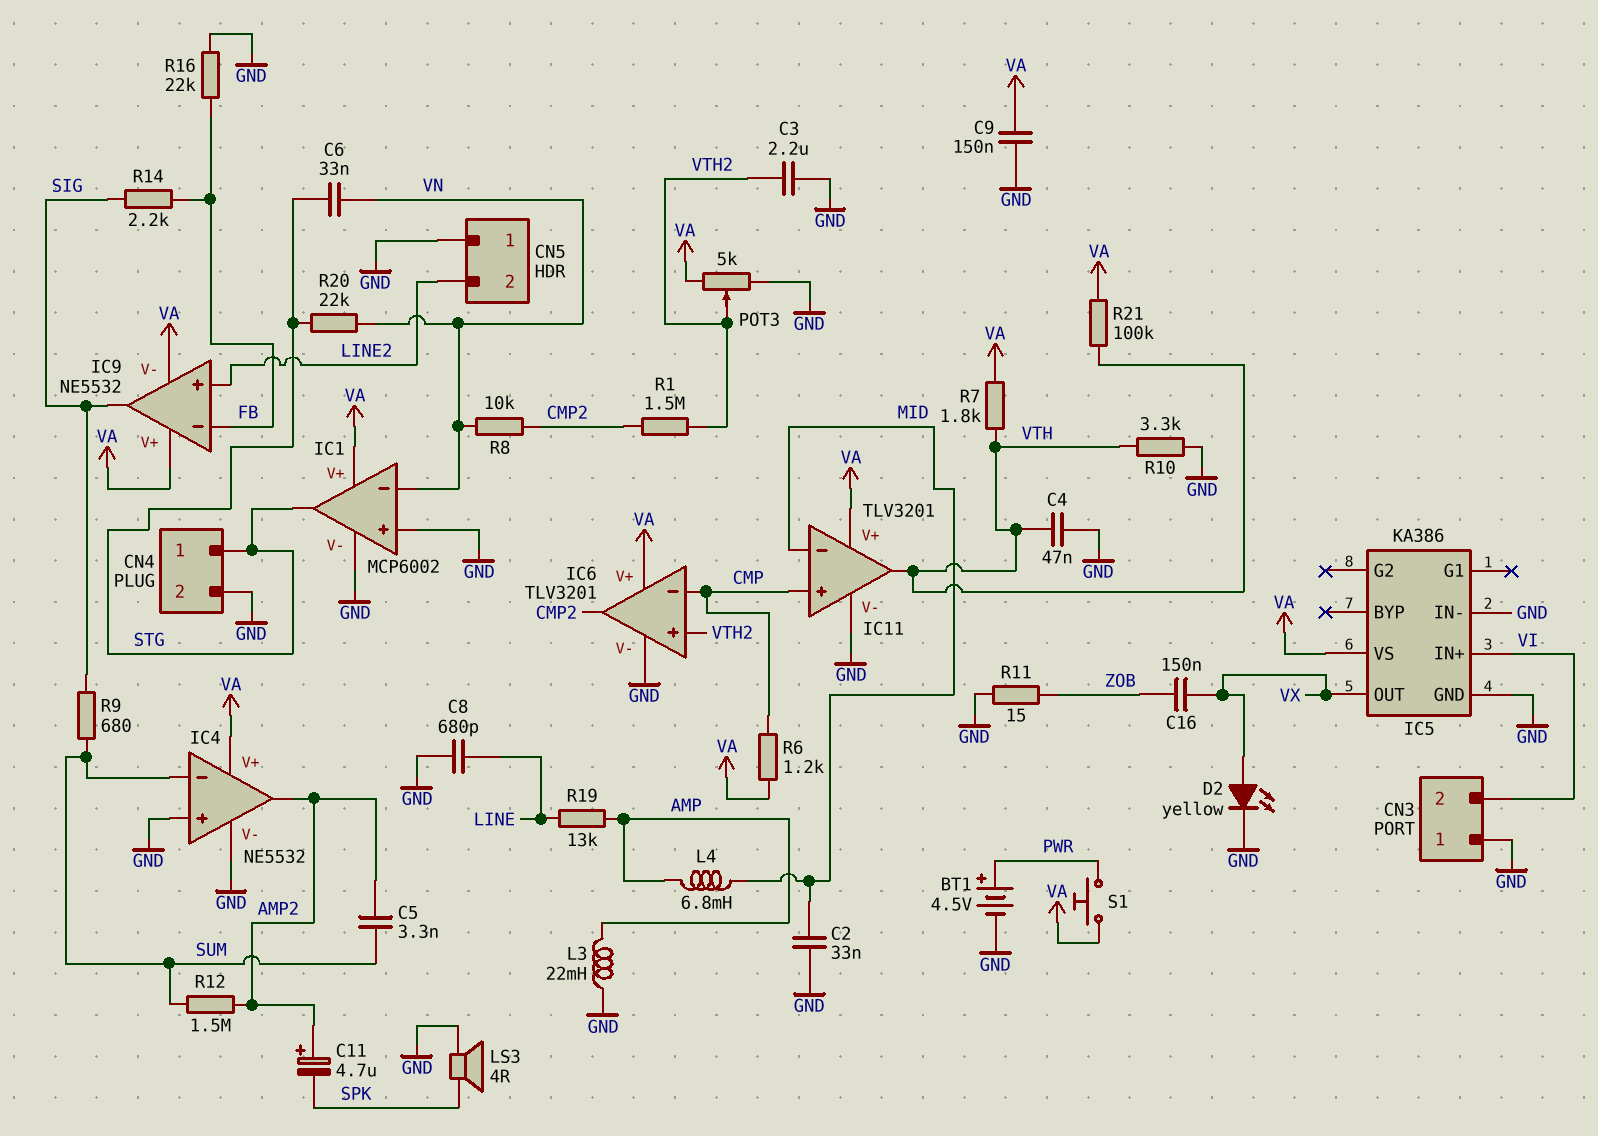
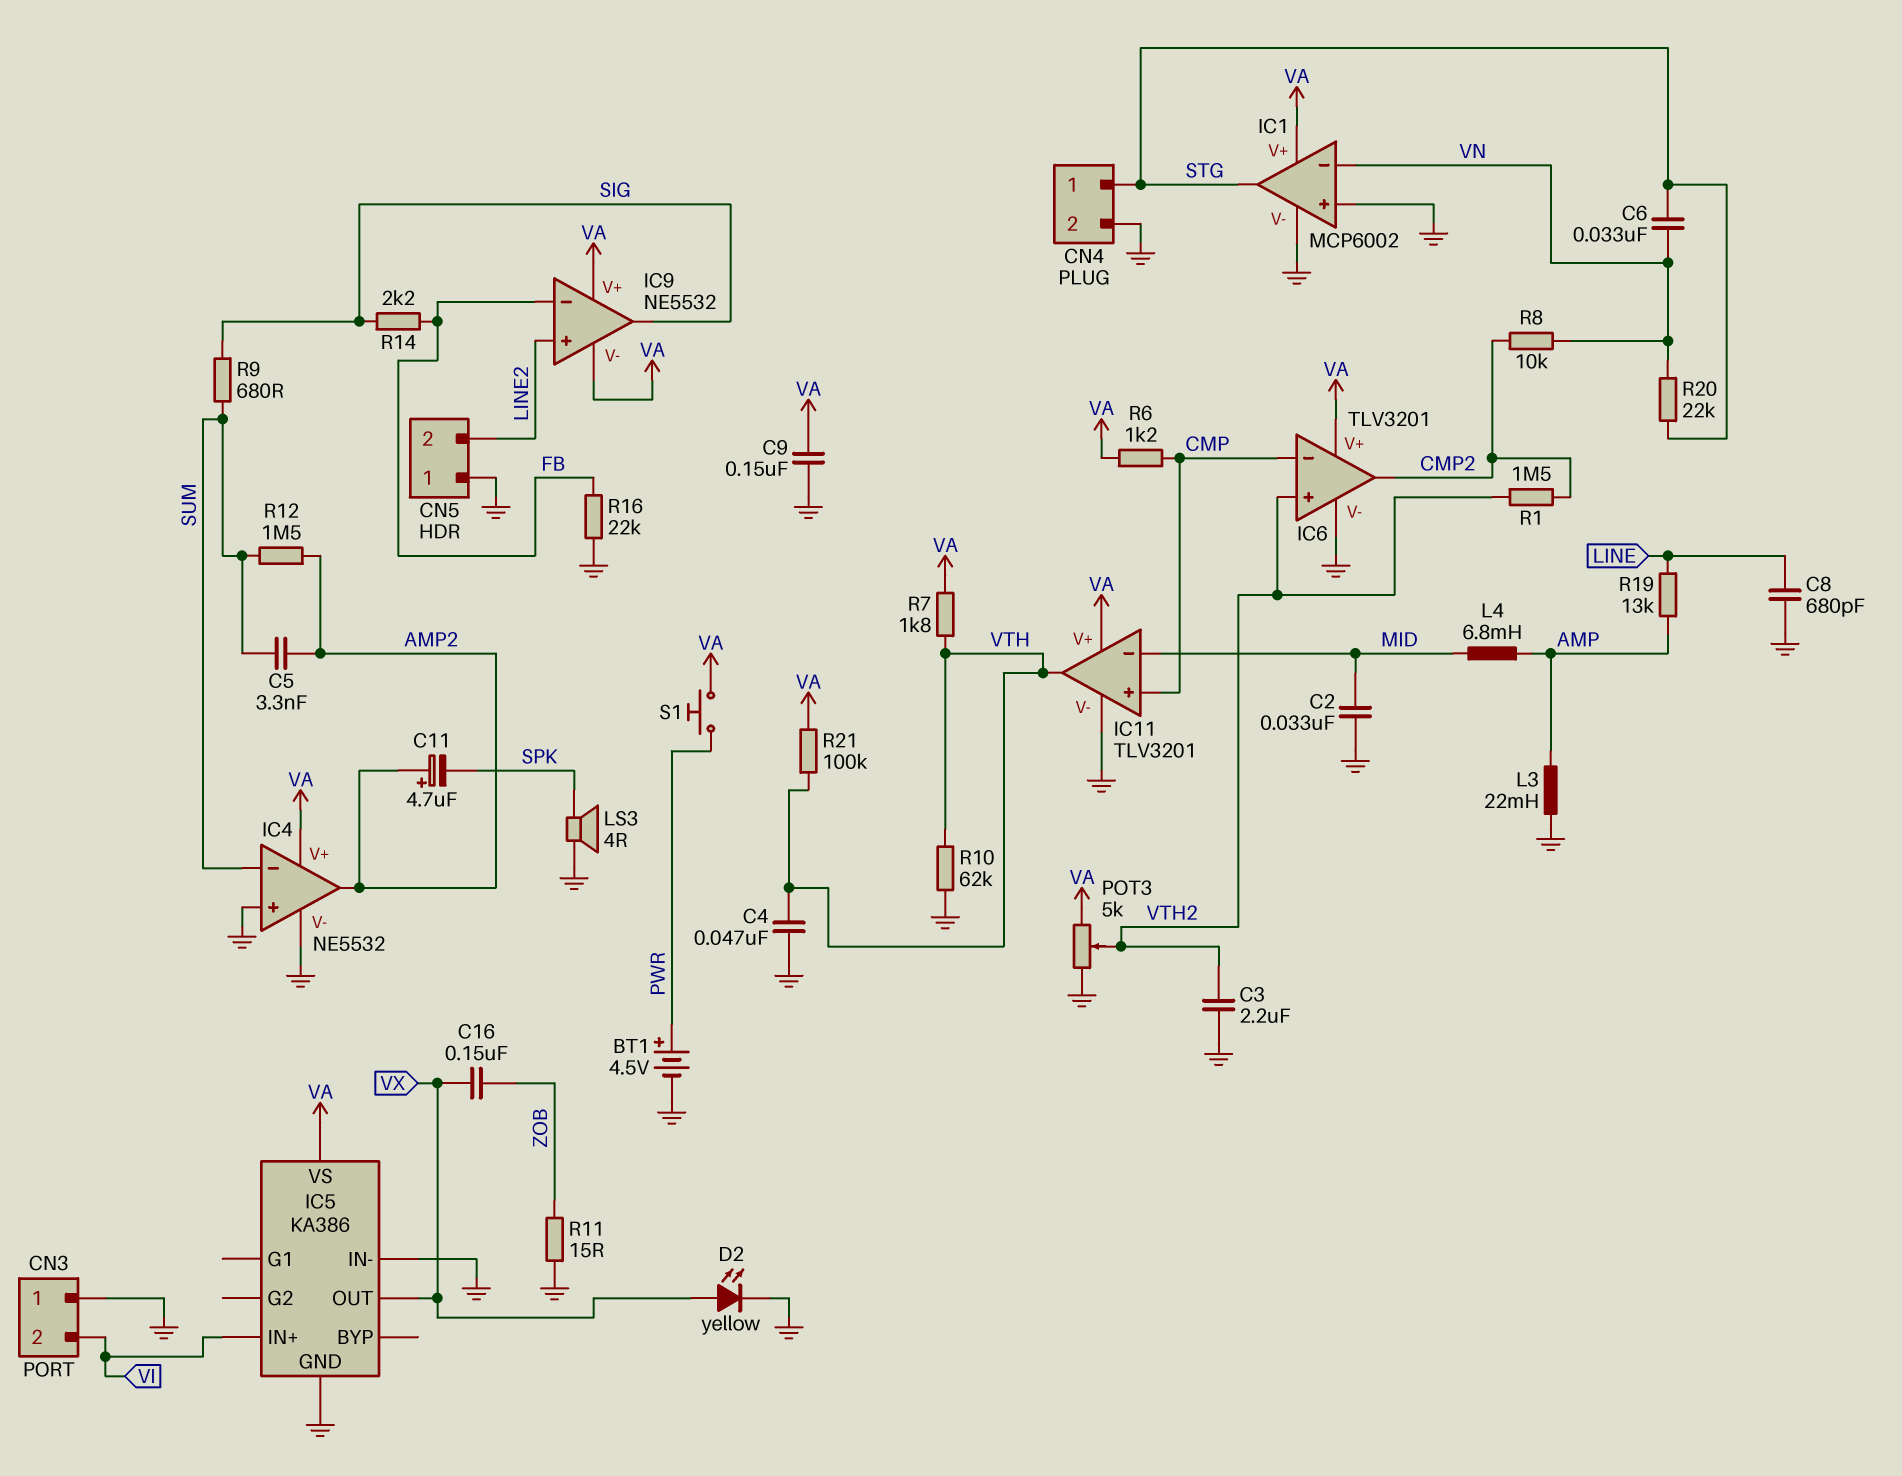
R10: 3.3k (GND, VTH) -> 62k (GND, VTH)

